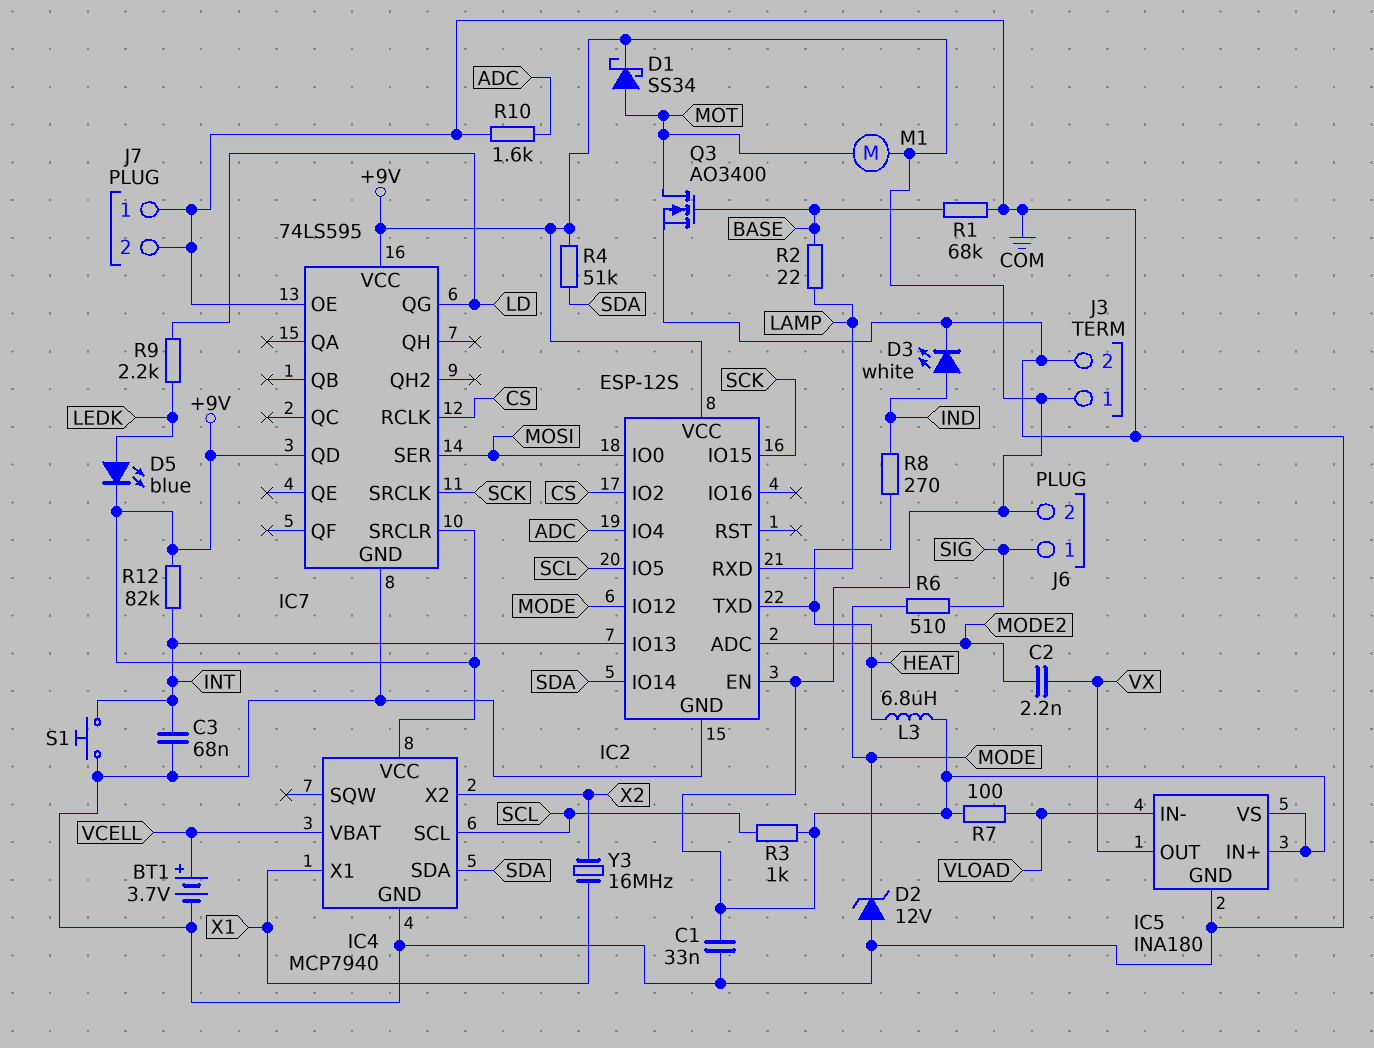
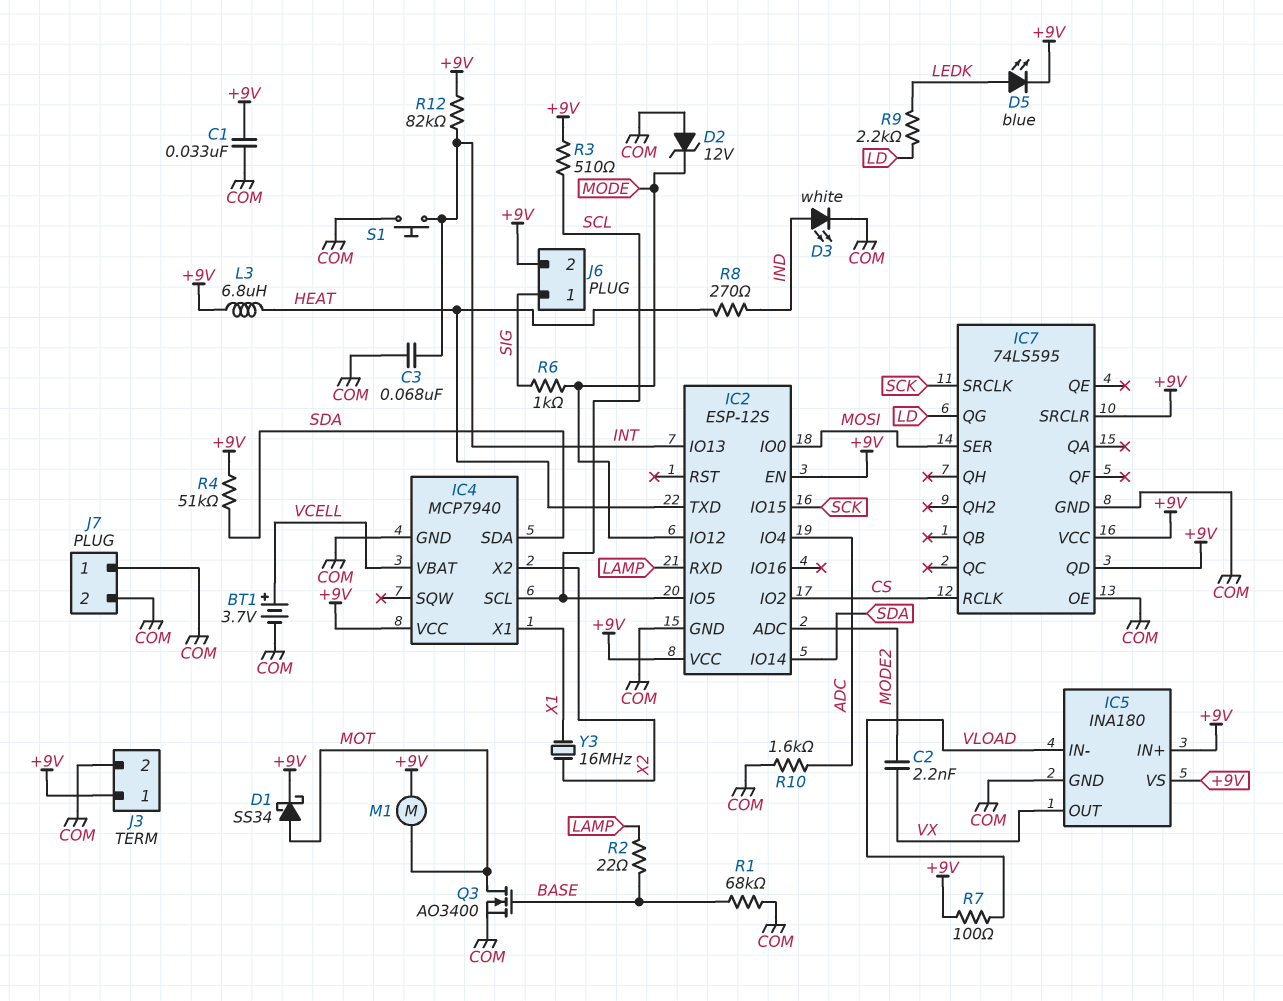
R3: 1k (+9V, SCL) -> 510 (+9V, SCL)
R6: 510 (MODE, SIG) -> 1k (MODE, SIG)

